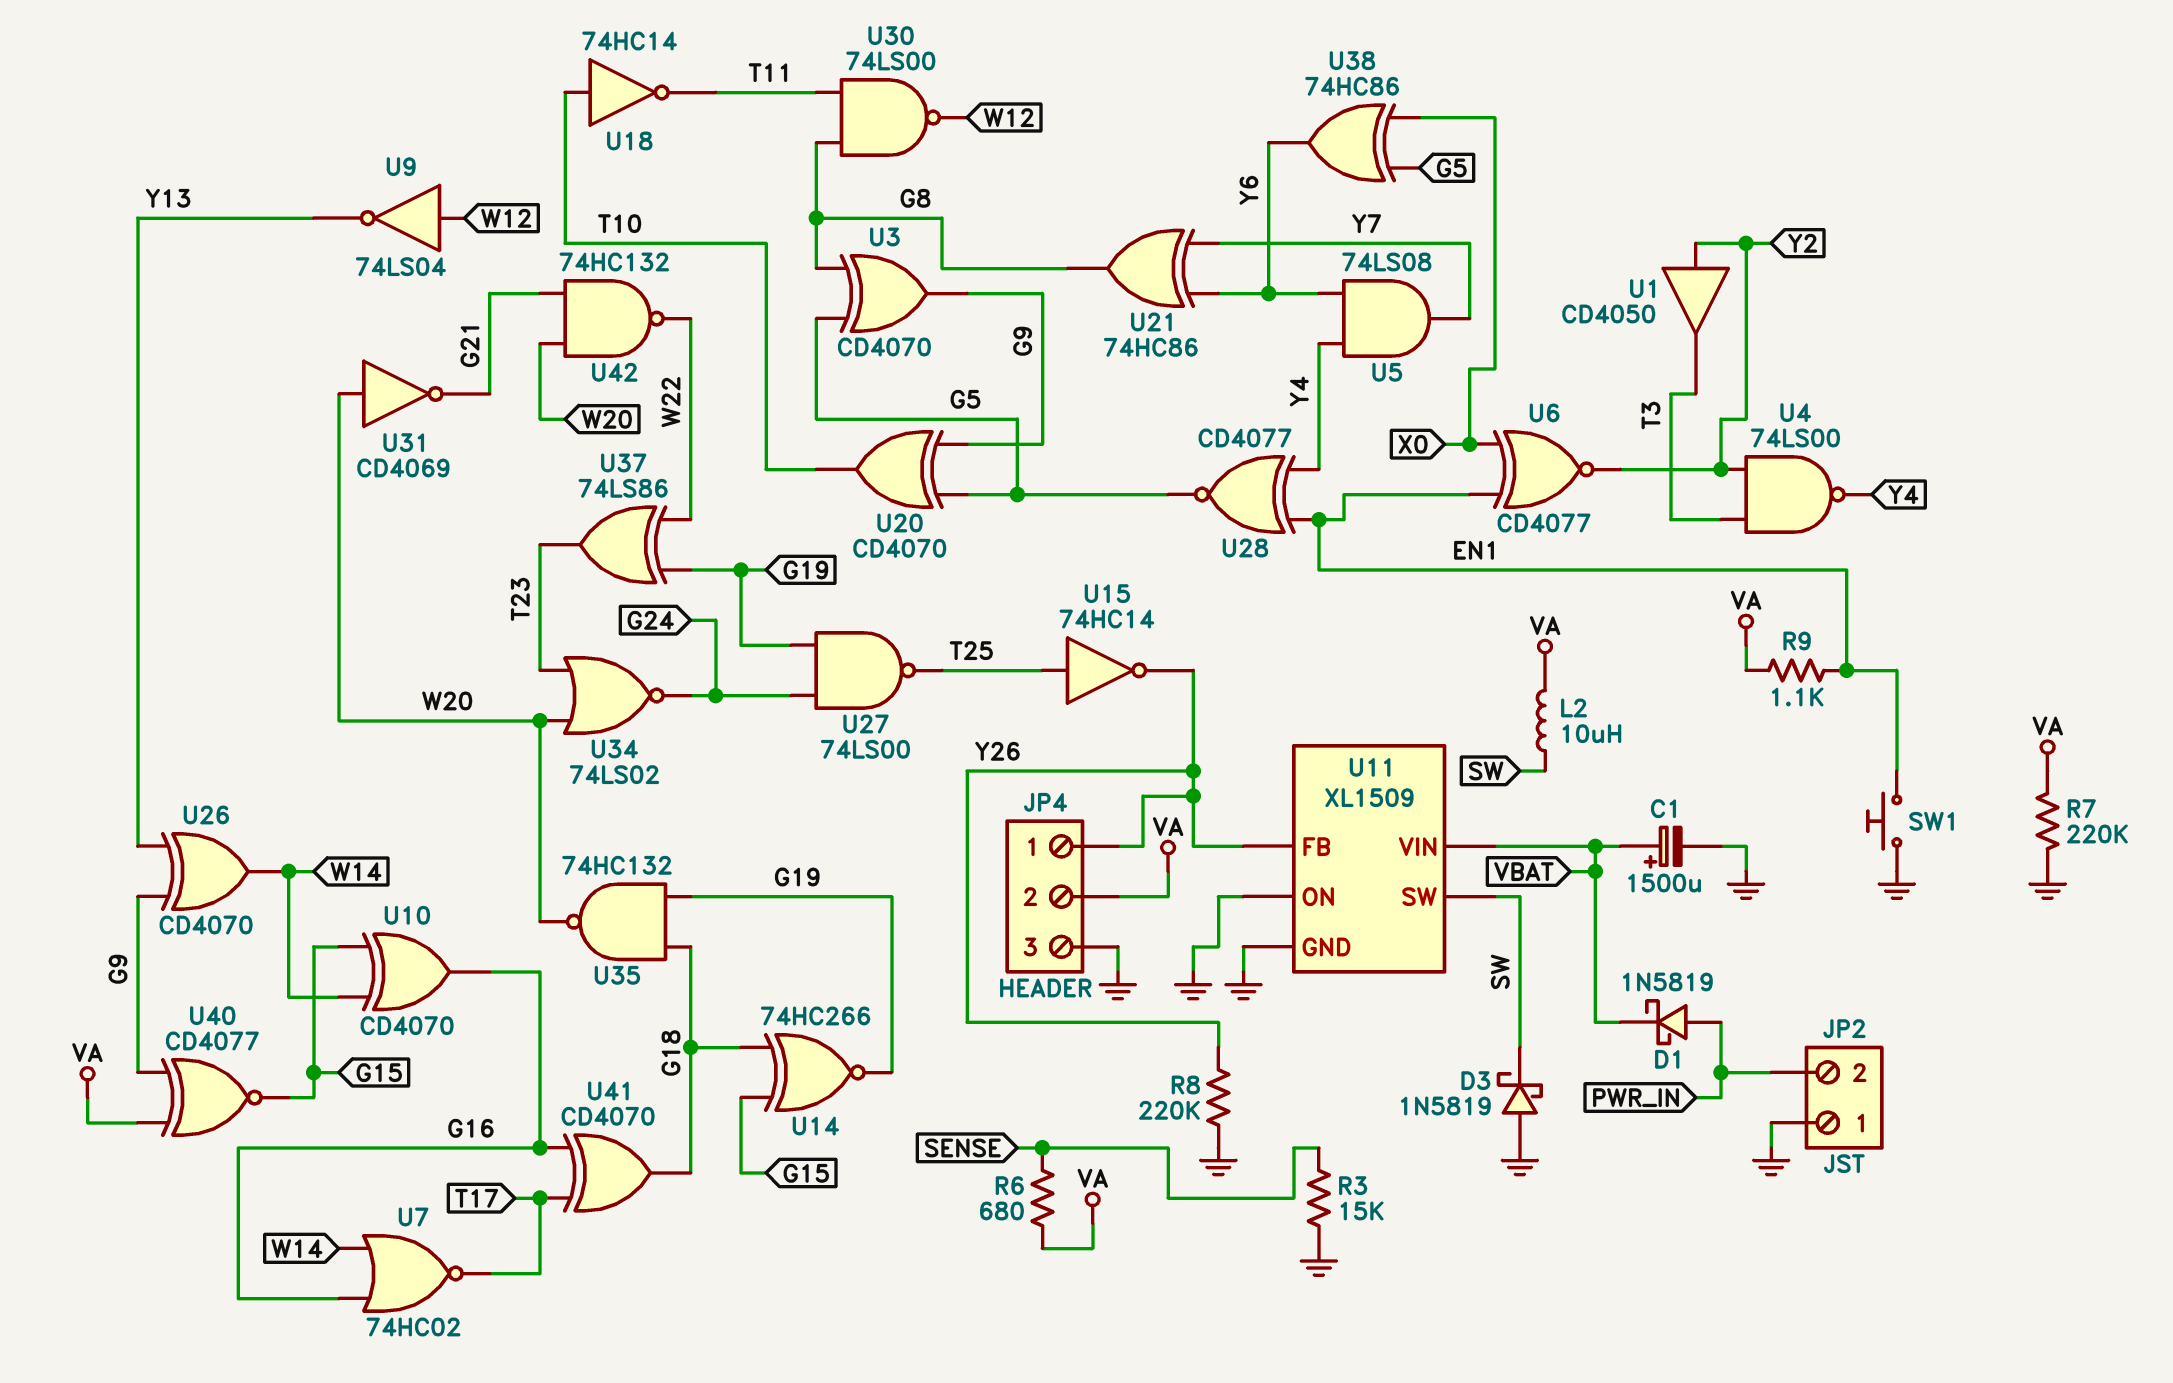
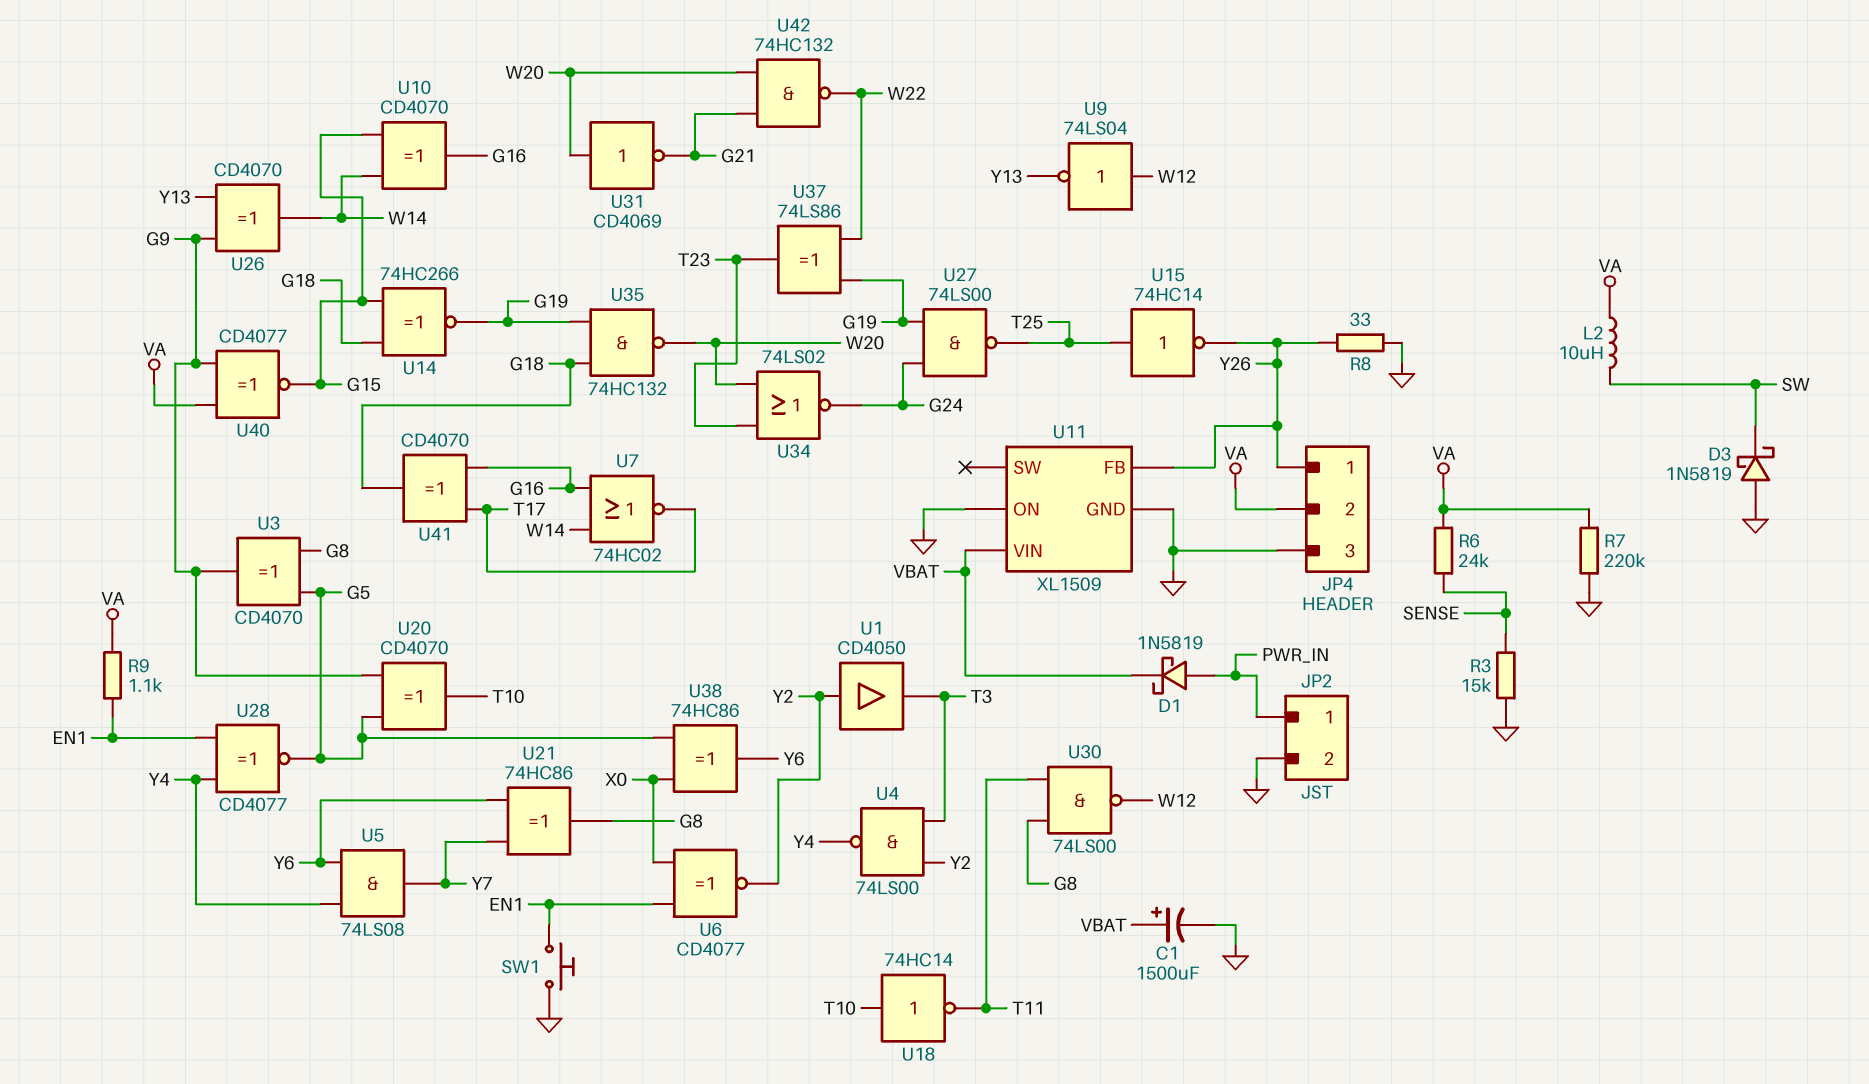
JP2 pin 1: GND -> PWR_IN
JP2 pin 2: PWR_IN -> GND
R6: 680 (SENSE, VA) -> 24k (SENSE, VA)
R8: 220k (GND, Y26) -> 33 (GND, Y26)
U11 pin SW: SW -> none

